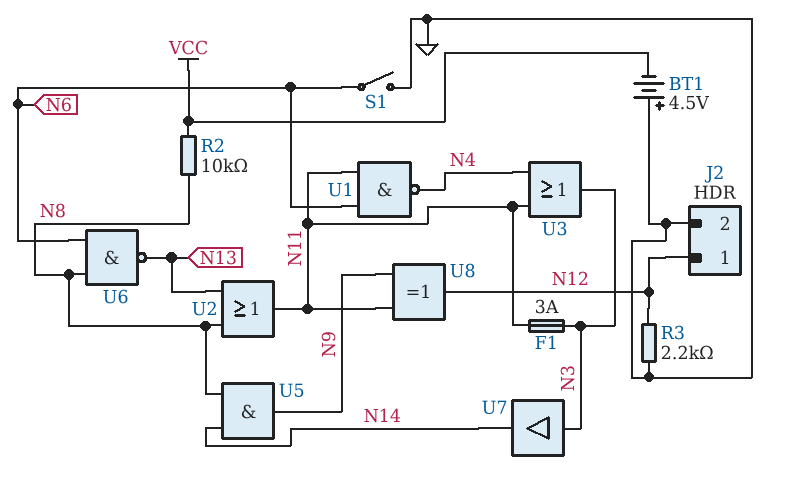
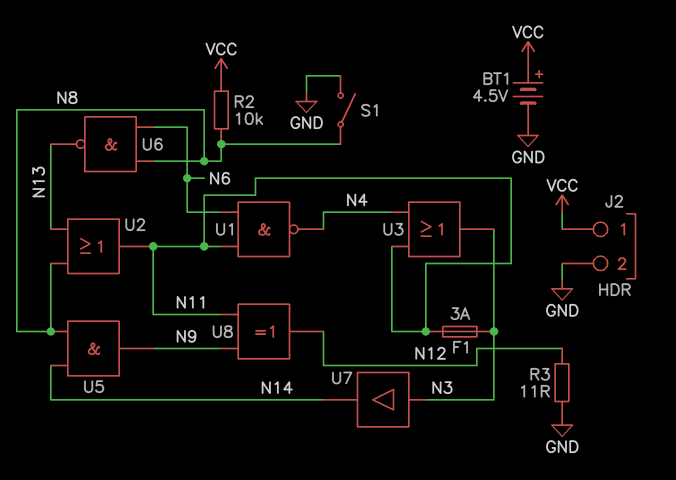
BT1: 4.5V (plus GND, minus VCC) -> 4.5V (plus VCC, minus GND)
J2 pin 1: N12 -> VCC
R3: 2.2k (GND, N12) -> 11 (GND, N12)
S1: switch (GND, N6) -> switch (GND, N8)

